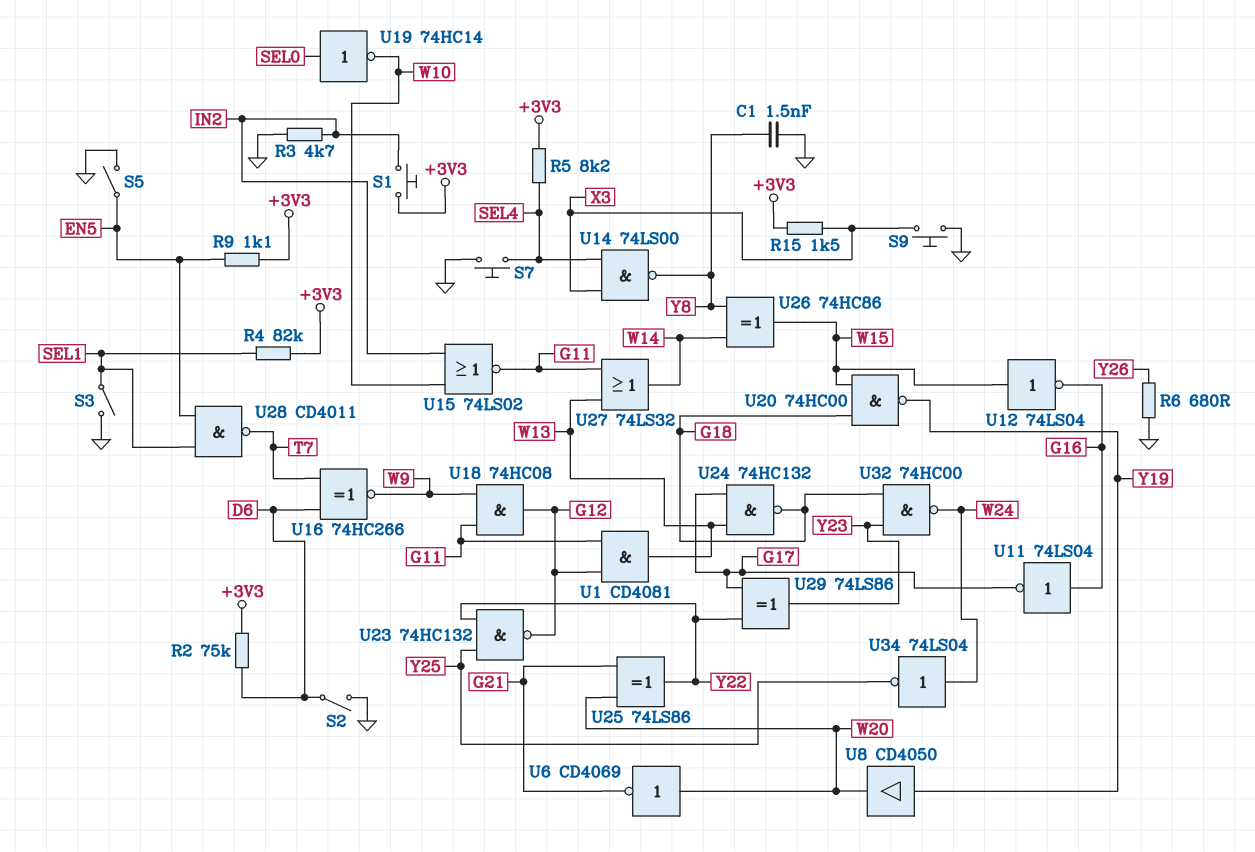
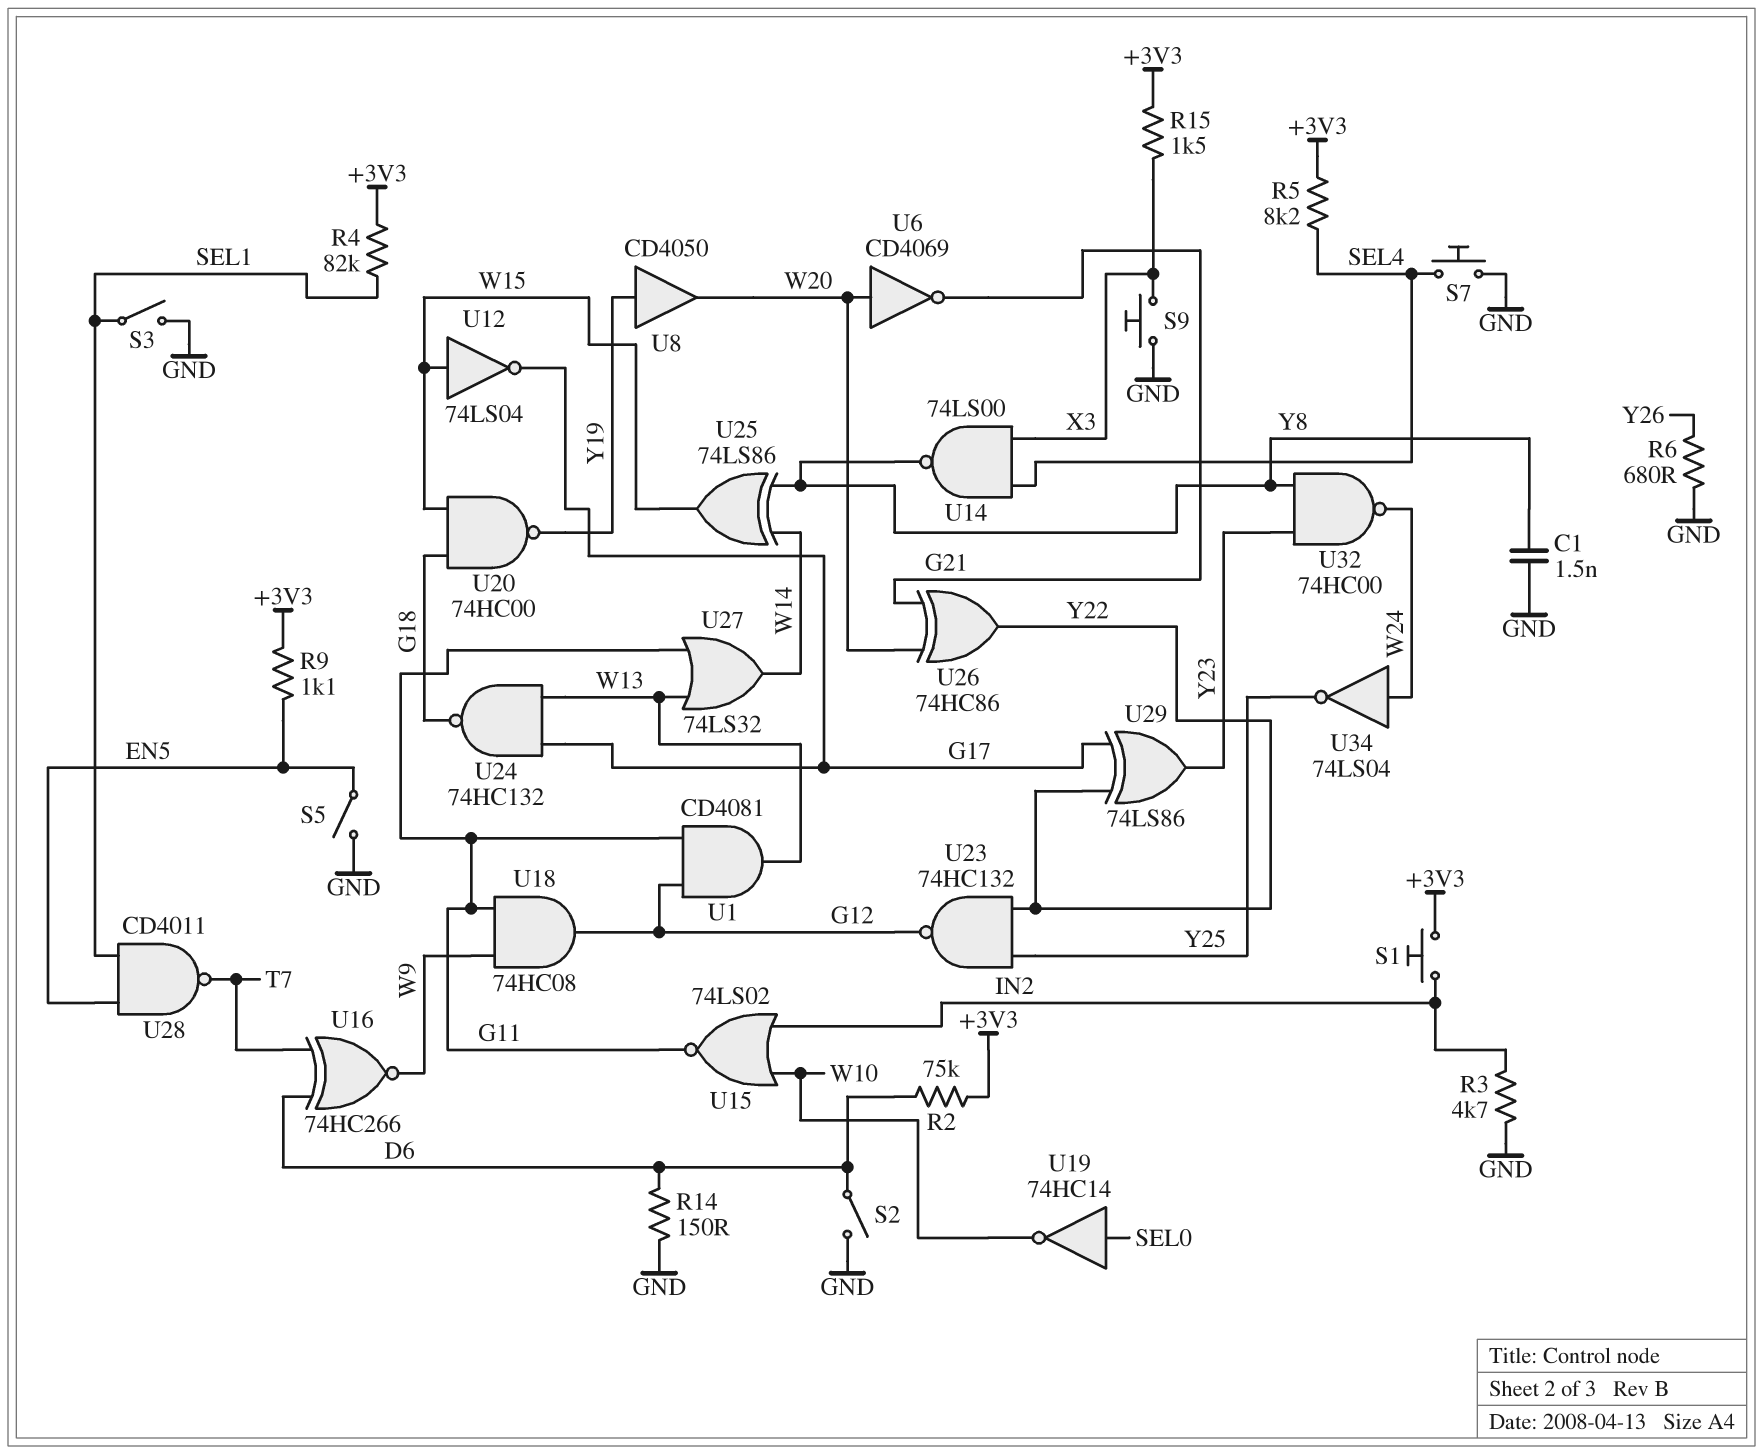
R14: none -> 150 (D6, GND)
U11: NOT 74LS04 (in G16, out G17) -> none
U12: NOT 74LS04 (in W15, out G16) -> NOT 74LS04 (in W15, out G17)
U25: XOR 74LS86 (in G21, in W20, out Y22) -> XOR 74LS86 (in W14, in Y8, out W15)
U26: XOR 74HC86 (in W14, in Y8, out W15) -> XOR 74HC86 (in G21, in W20, out Y22)
U32: NAND 74HC00 (in G18, in Y23, out W24) -> NAND 74HC00 (in Y8, in Y23, out W24)

